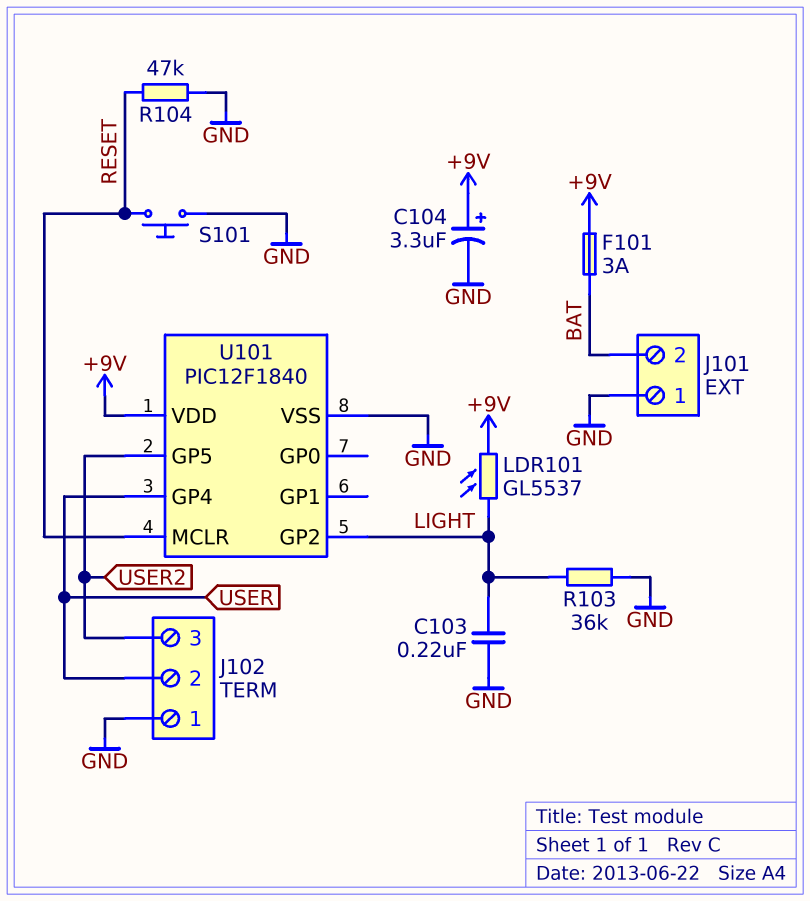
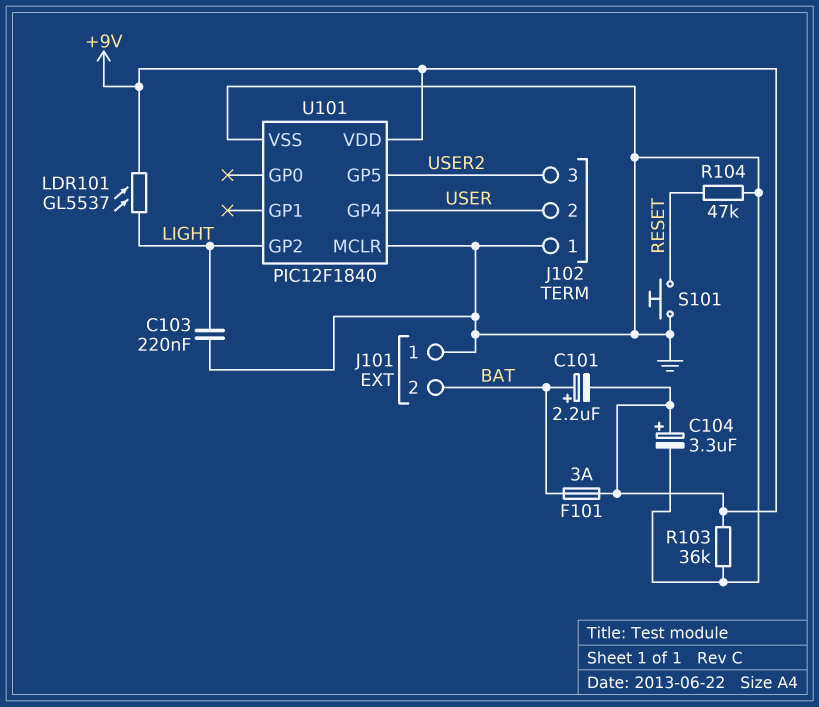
C101: none -> 2.2uF (plus BAT, minus +9V)
R103: 36k (GND, LIGHT) -> 36k (+9V, GND)
U101 pin MCLR: RESET -> GND

